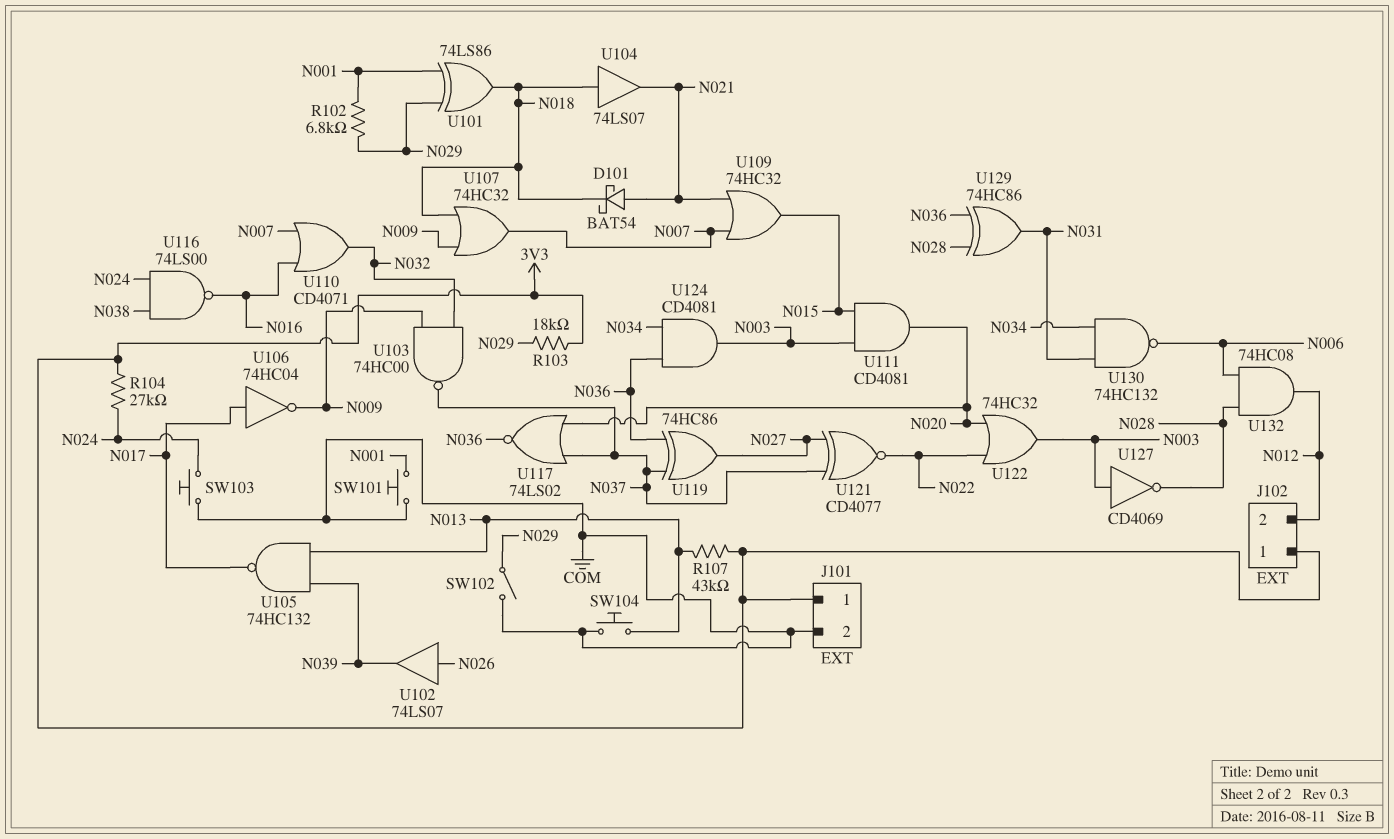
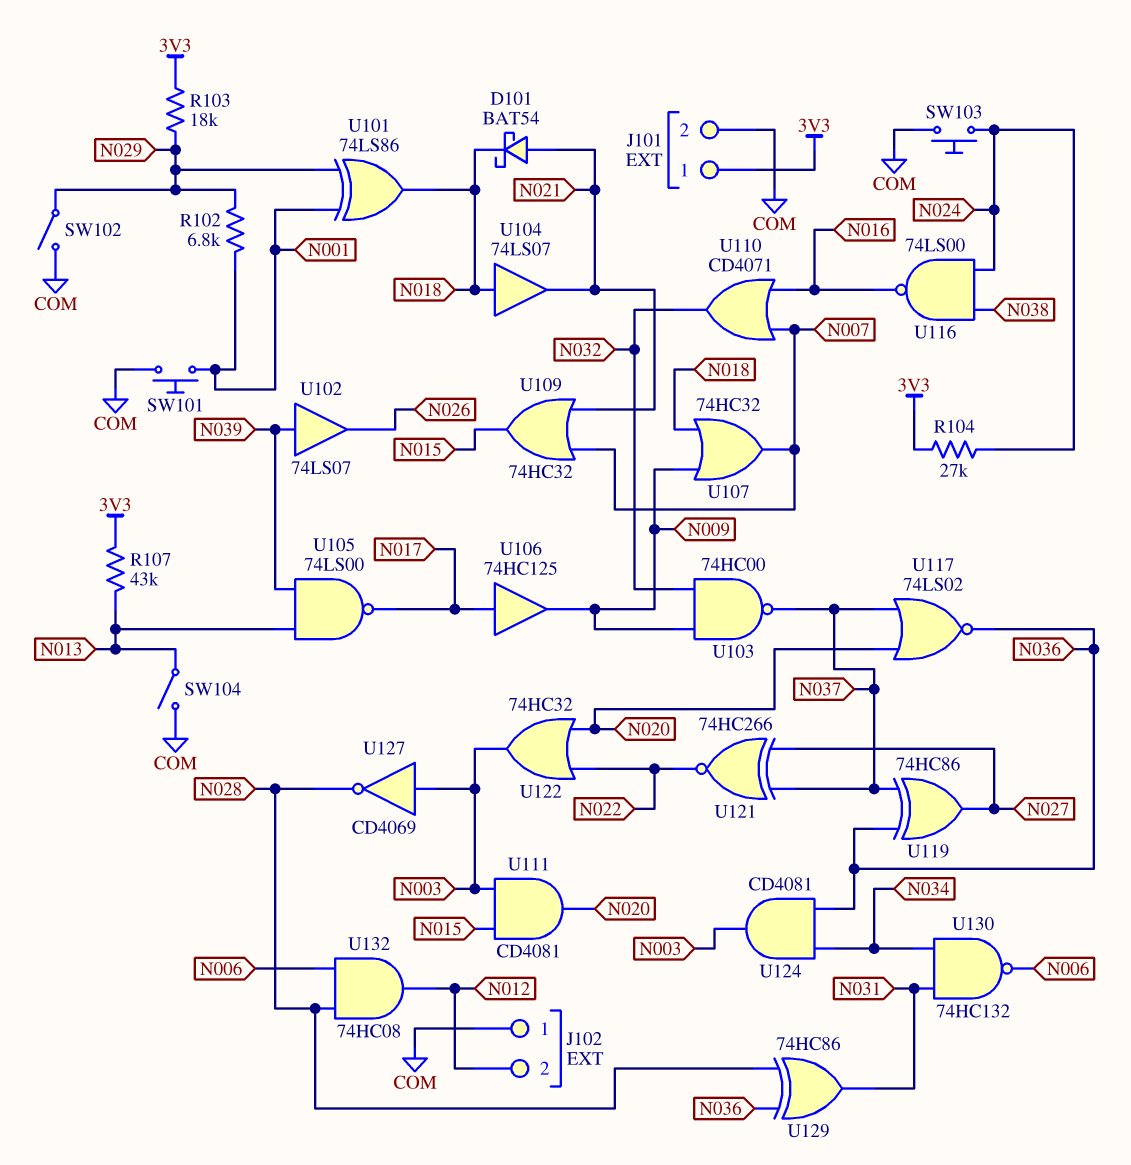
J102 pin 1: 3V3 -> COM
SW104: button (COM, N013) -> switch (COM, N013)
U102: buffer 74LS07 (in N026, out N039) -> buffer 74LS07 (in N039, out N026)
U105: NAND 74HC132 (in N013, in N039, out N017) -> NAND 74LS00 (in N013, in N039, out N017)
U106: NOT 74HC04 (in N017, out N009) -> buffer 74HC125 (in N017, out N009)
U121: XNOR CD4077 (in N027, in N037, out N022) -> XNOR 74HC266 (in N027, in N037, out N022)

